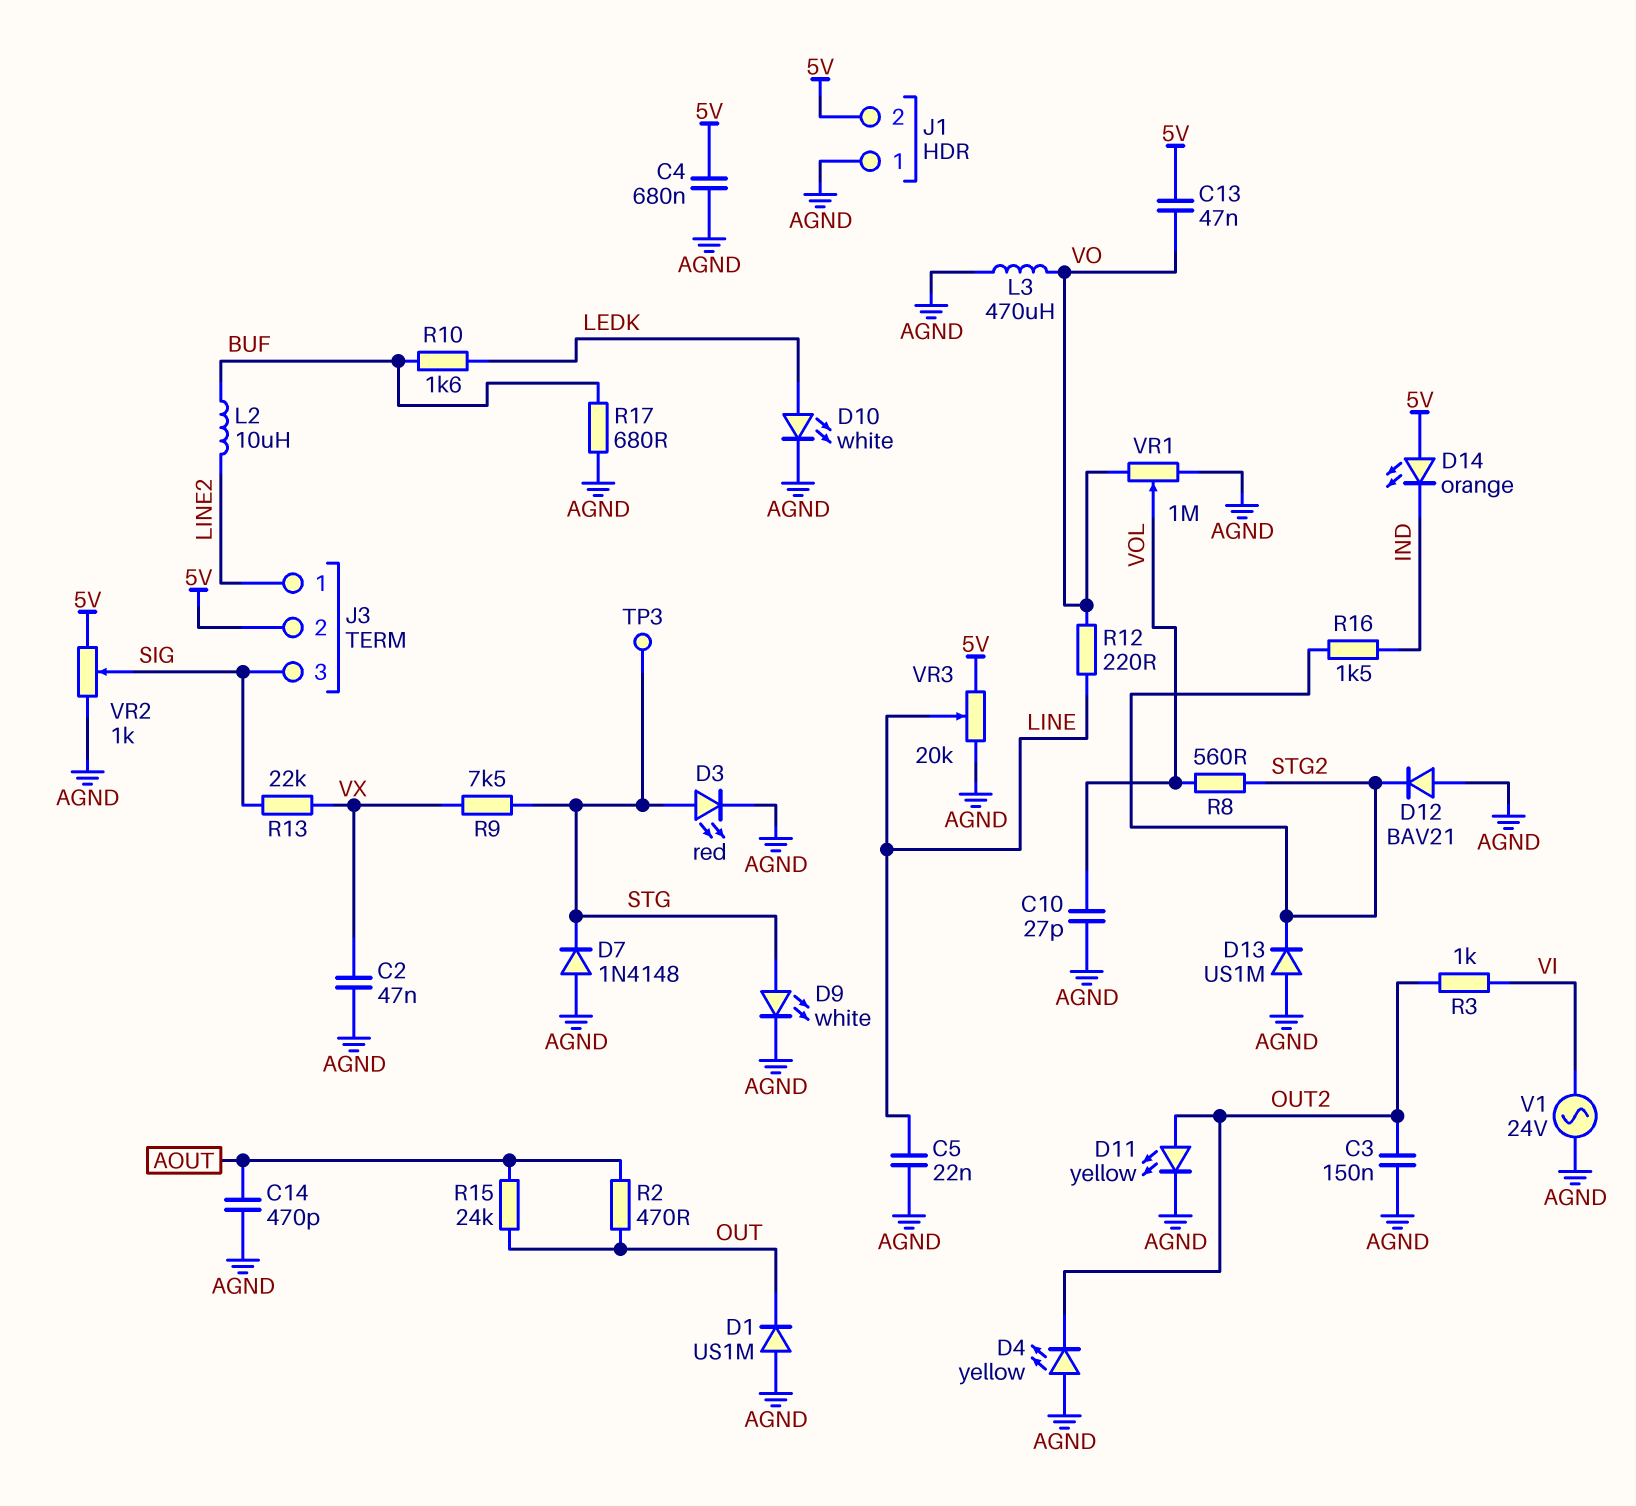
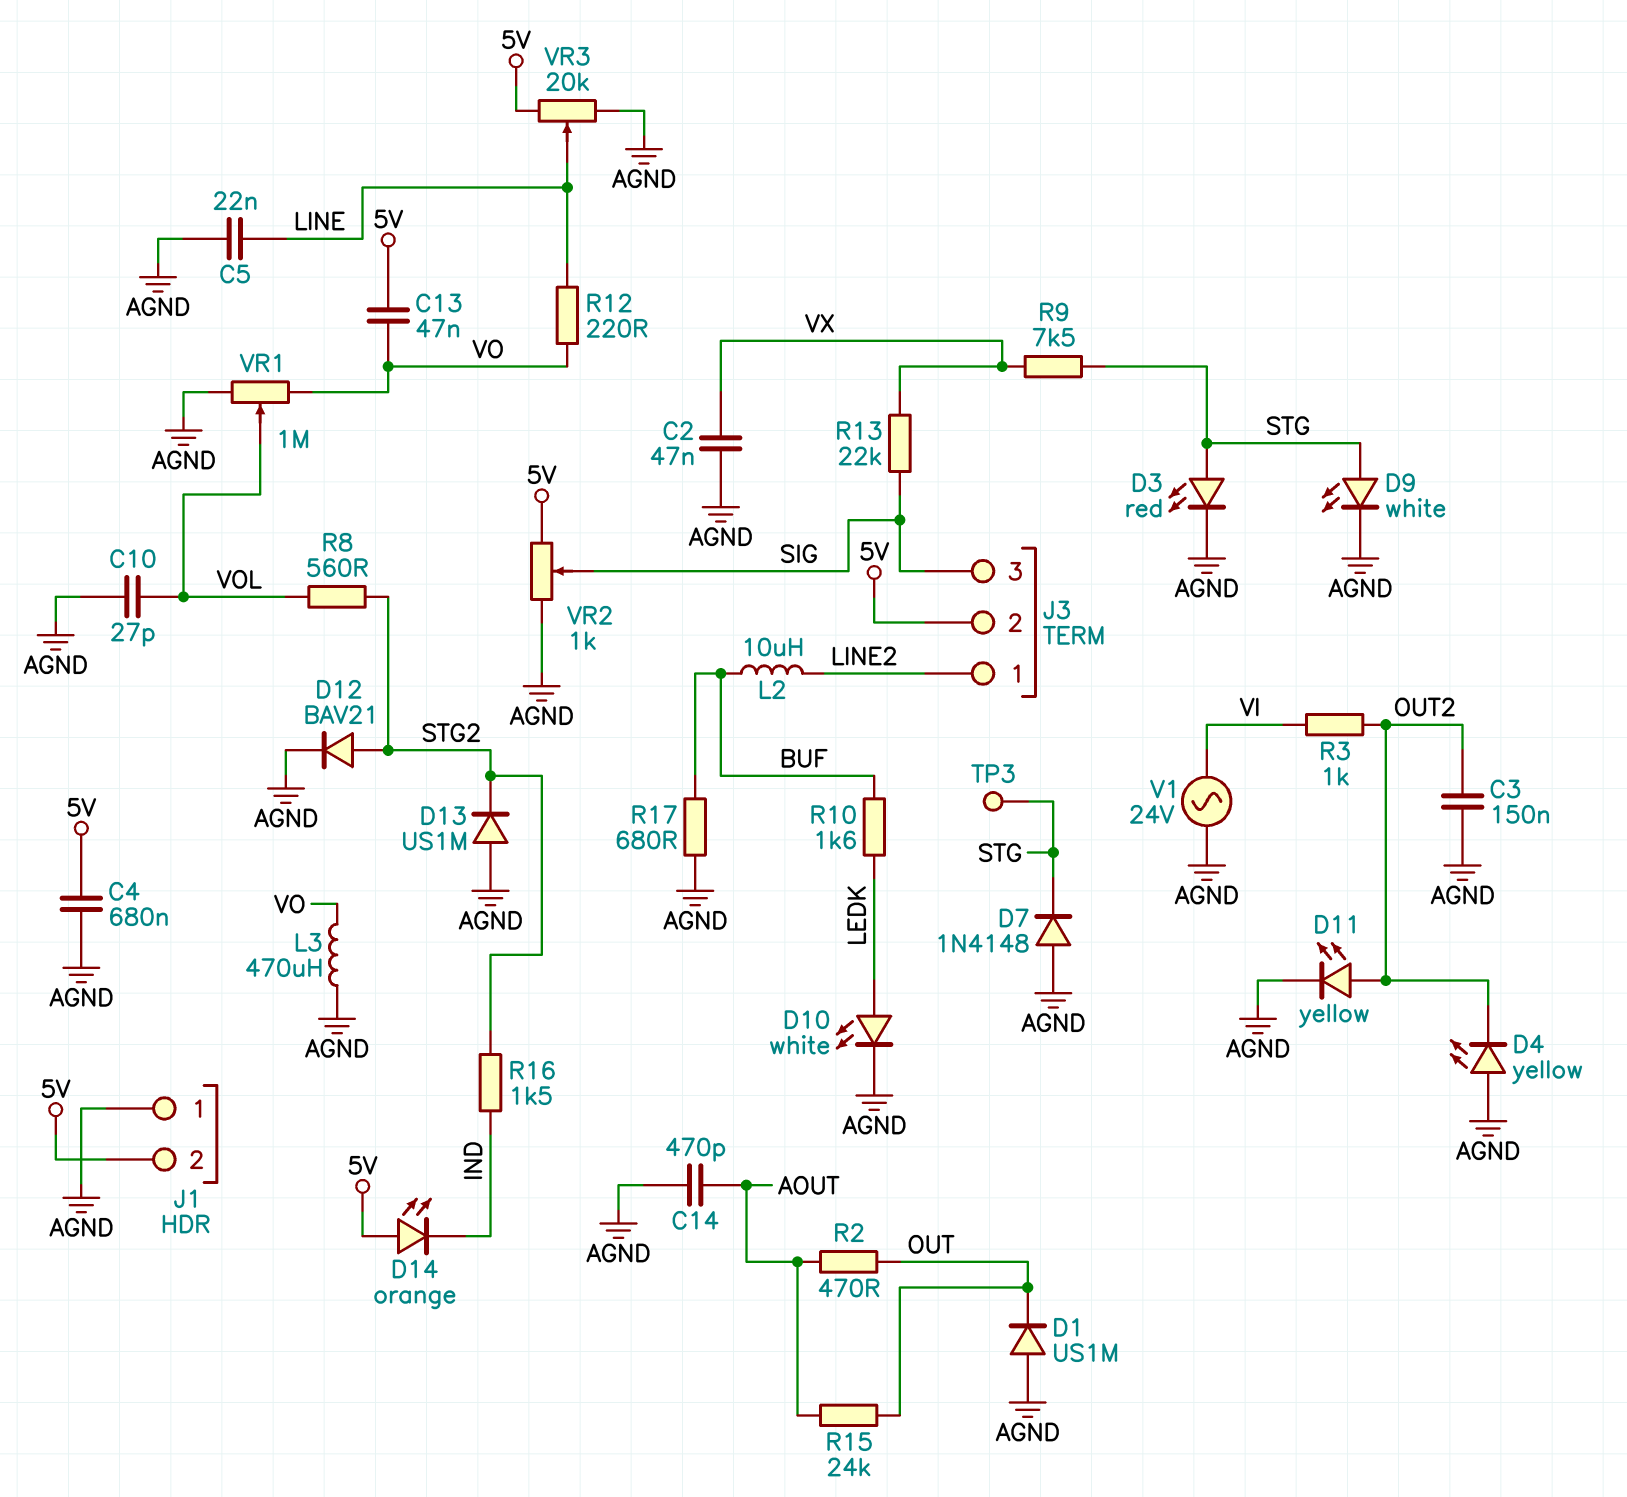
D12: diode BAV21 (A AGND, K STG2) -> diode BAV21 (A STG2, K AGND)

